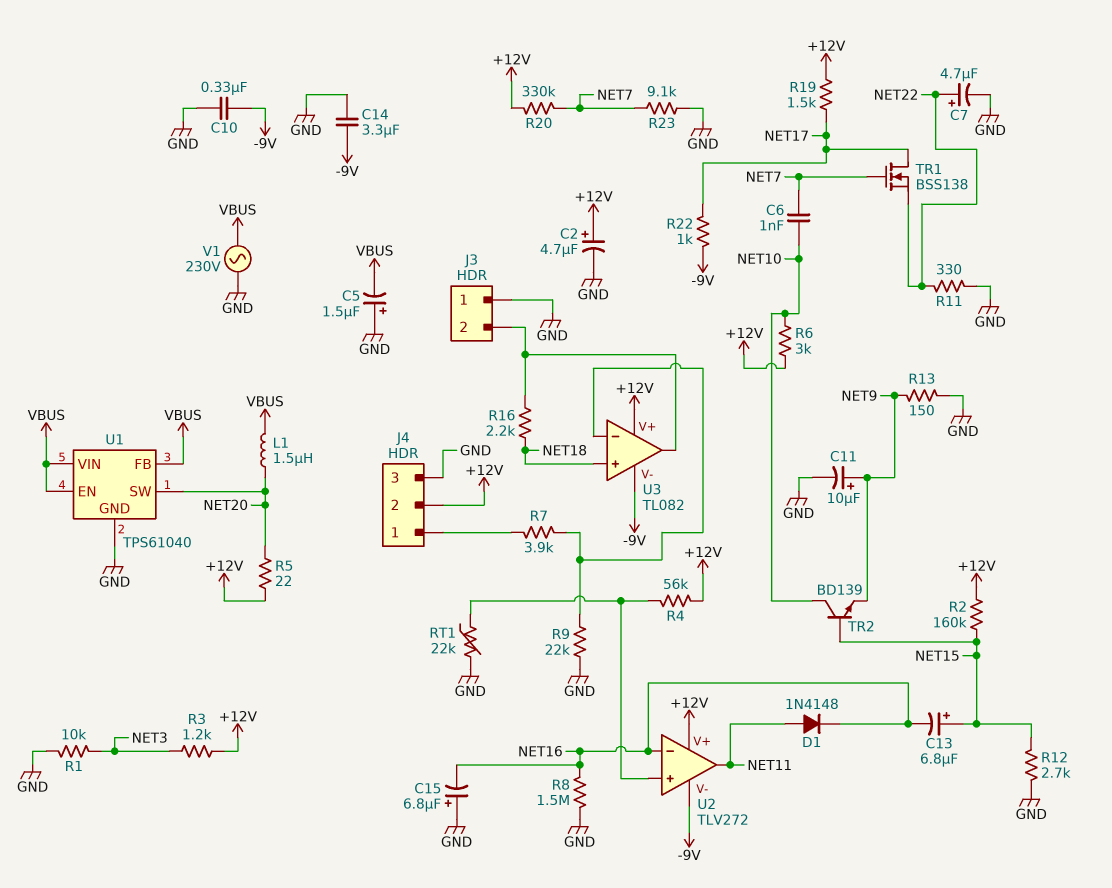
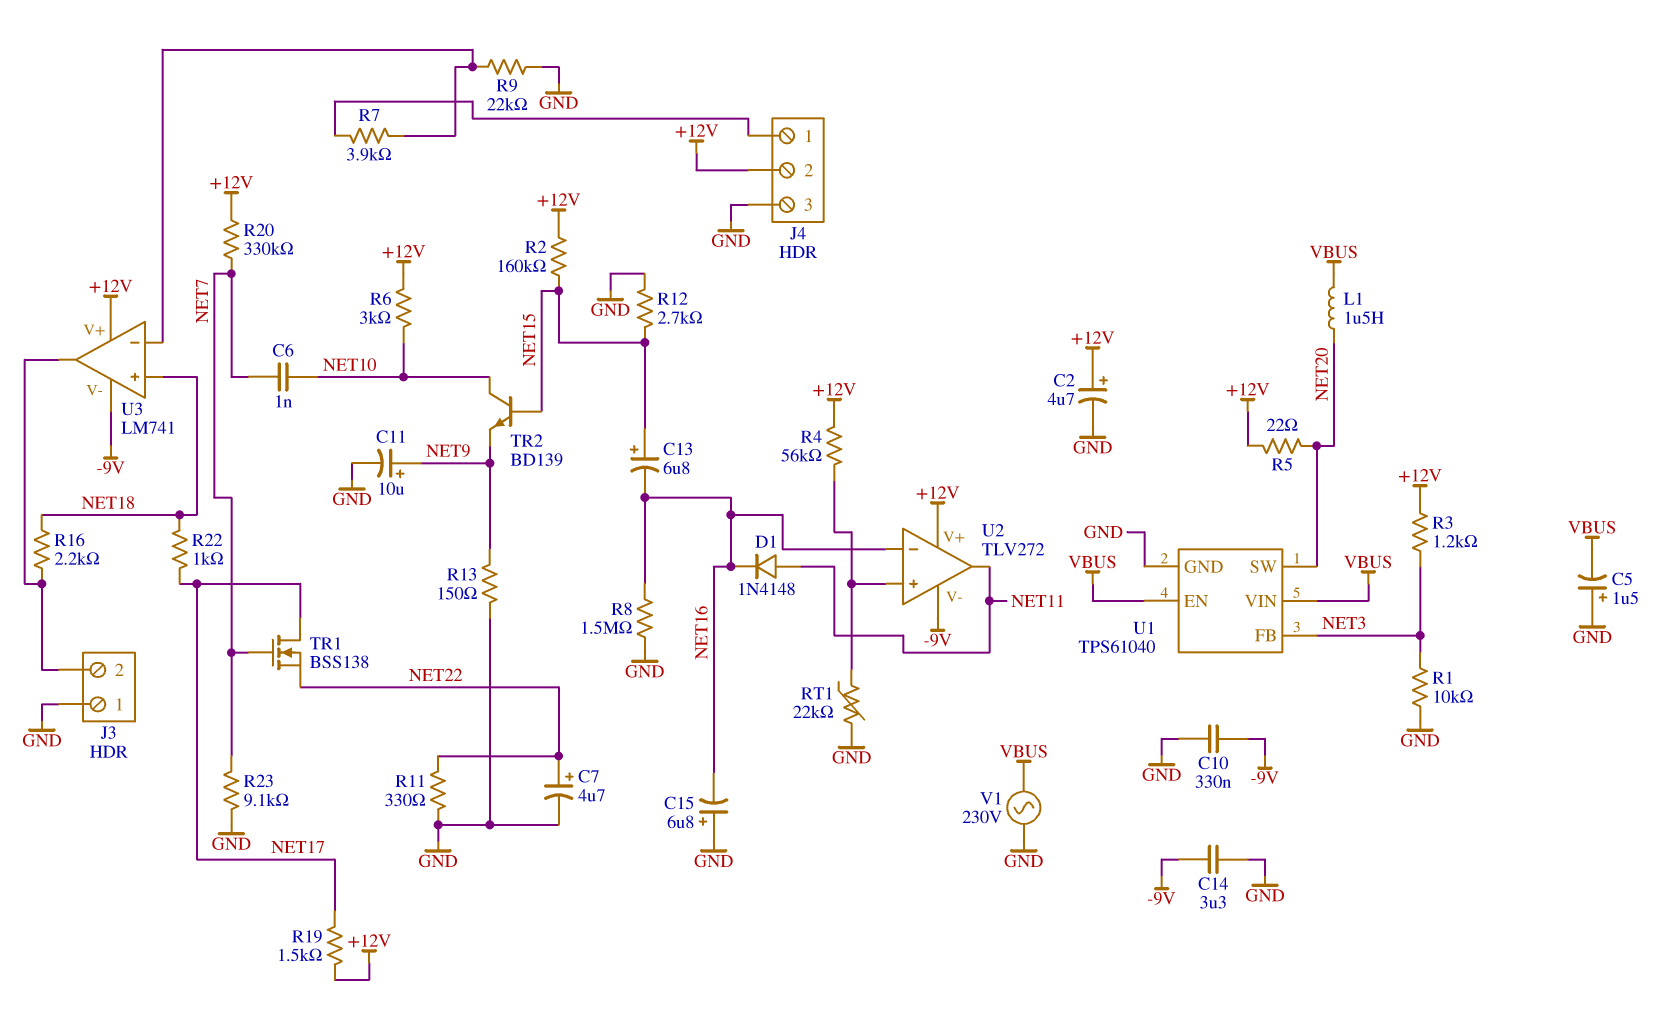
R22: 1k (-9V, NET17) -> 1k (NET17, NET18)
U1 pin FB: VBUS -> NET3
U3: TL082 -> LM741

